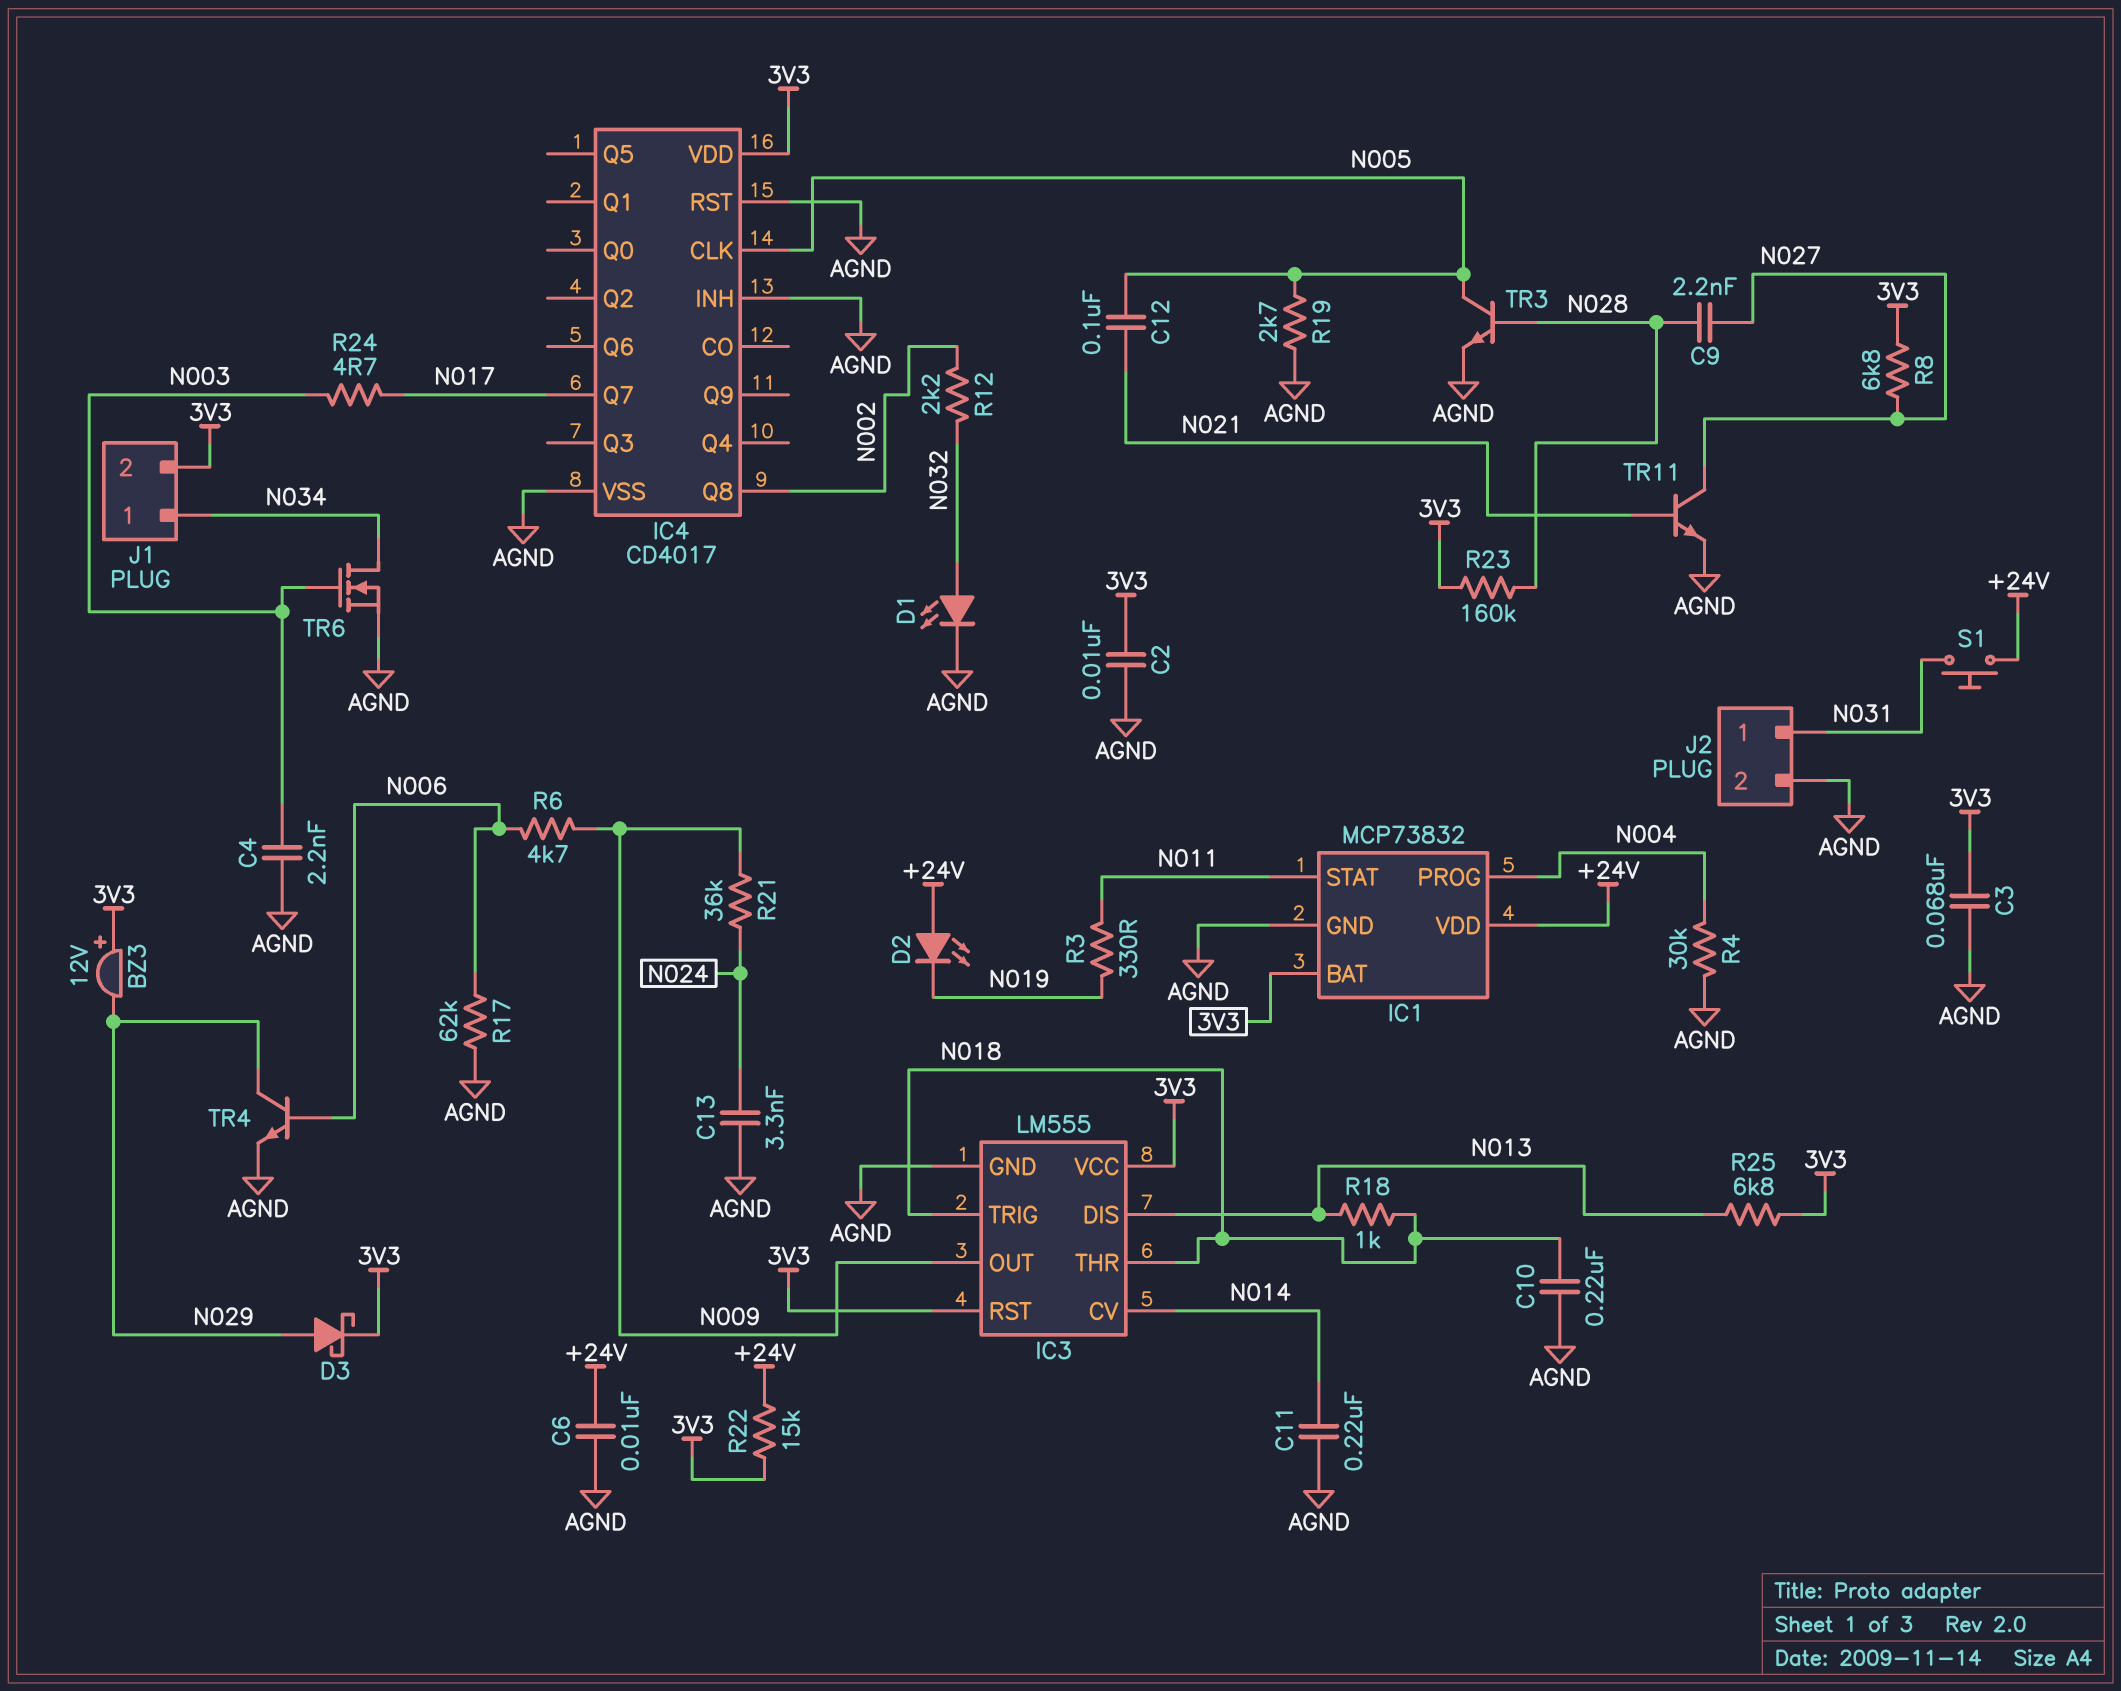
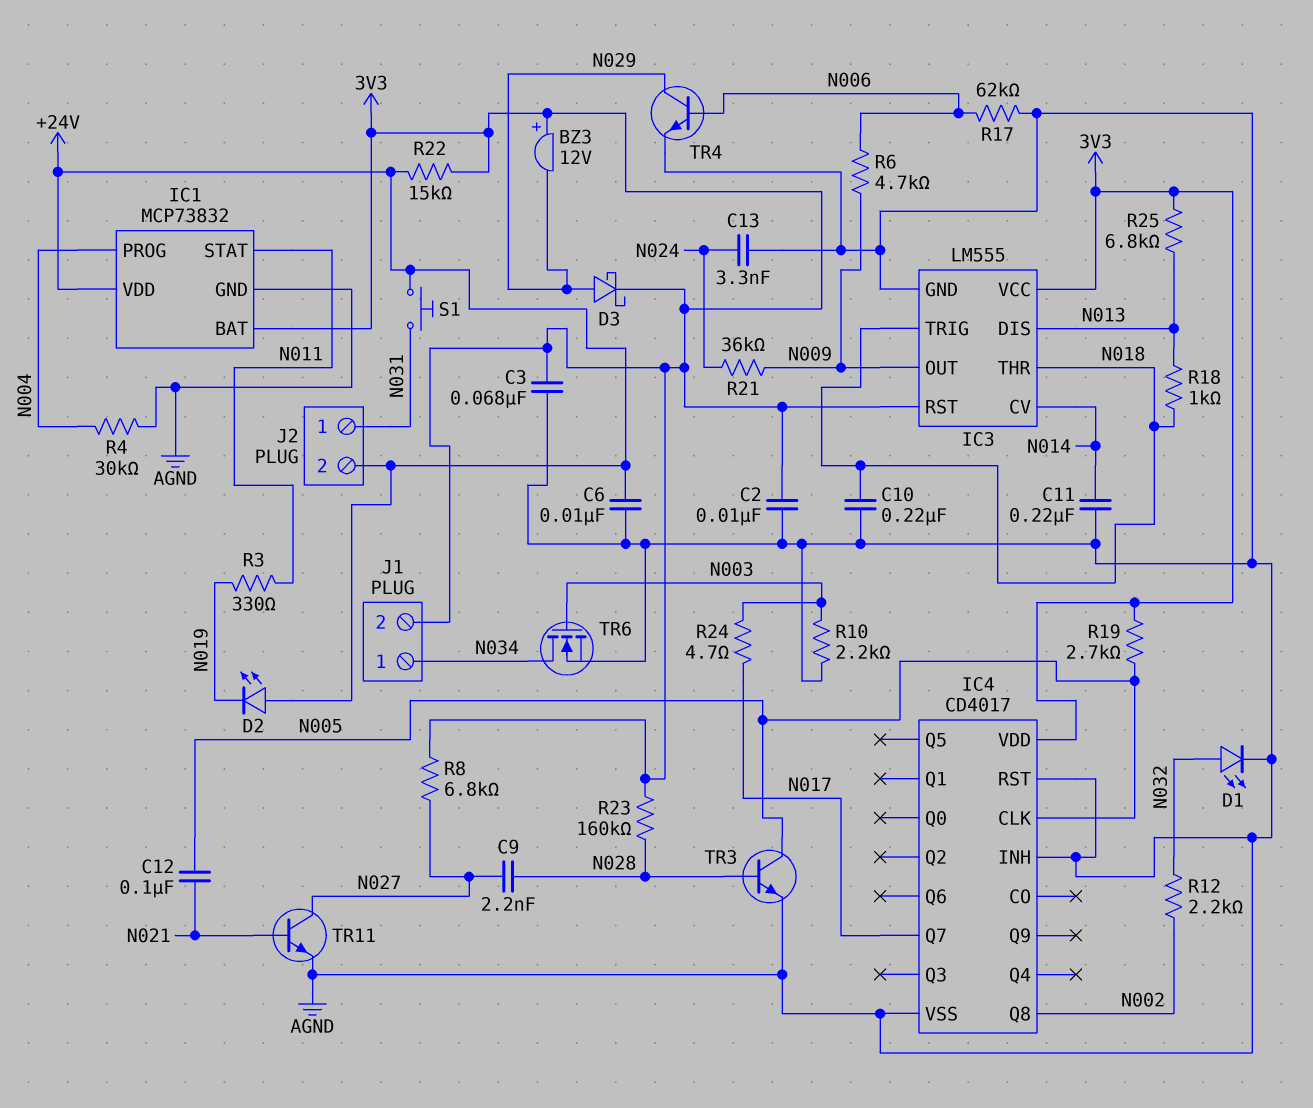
C4: 2.2nF (AGND, N003) -> none
J2 pin 2: AGND -> +24V
R10: none -> 2.2k (AGND, N003)
R19: 2.7k (AGND, N005) -> 2.7k (3V3, N005)

